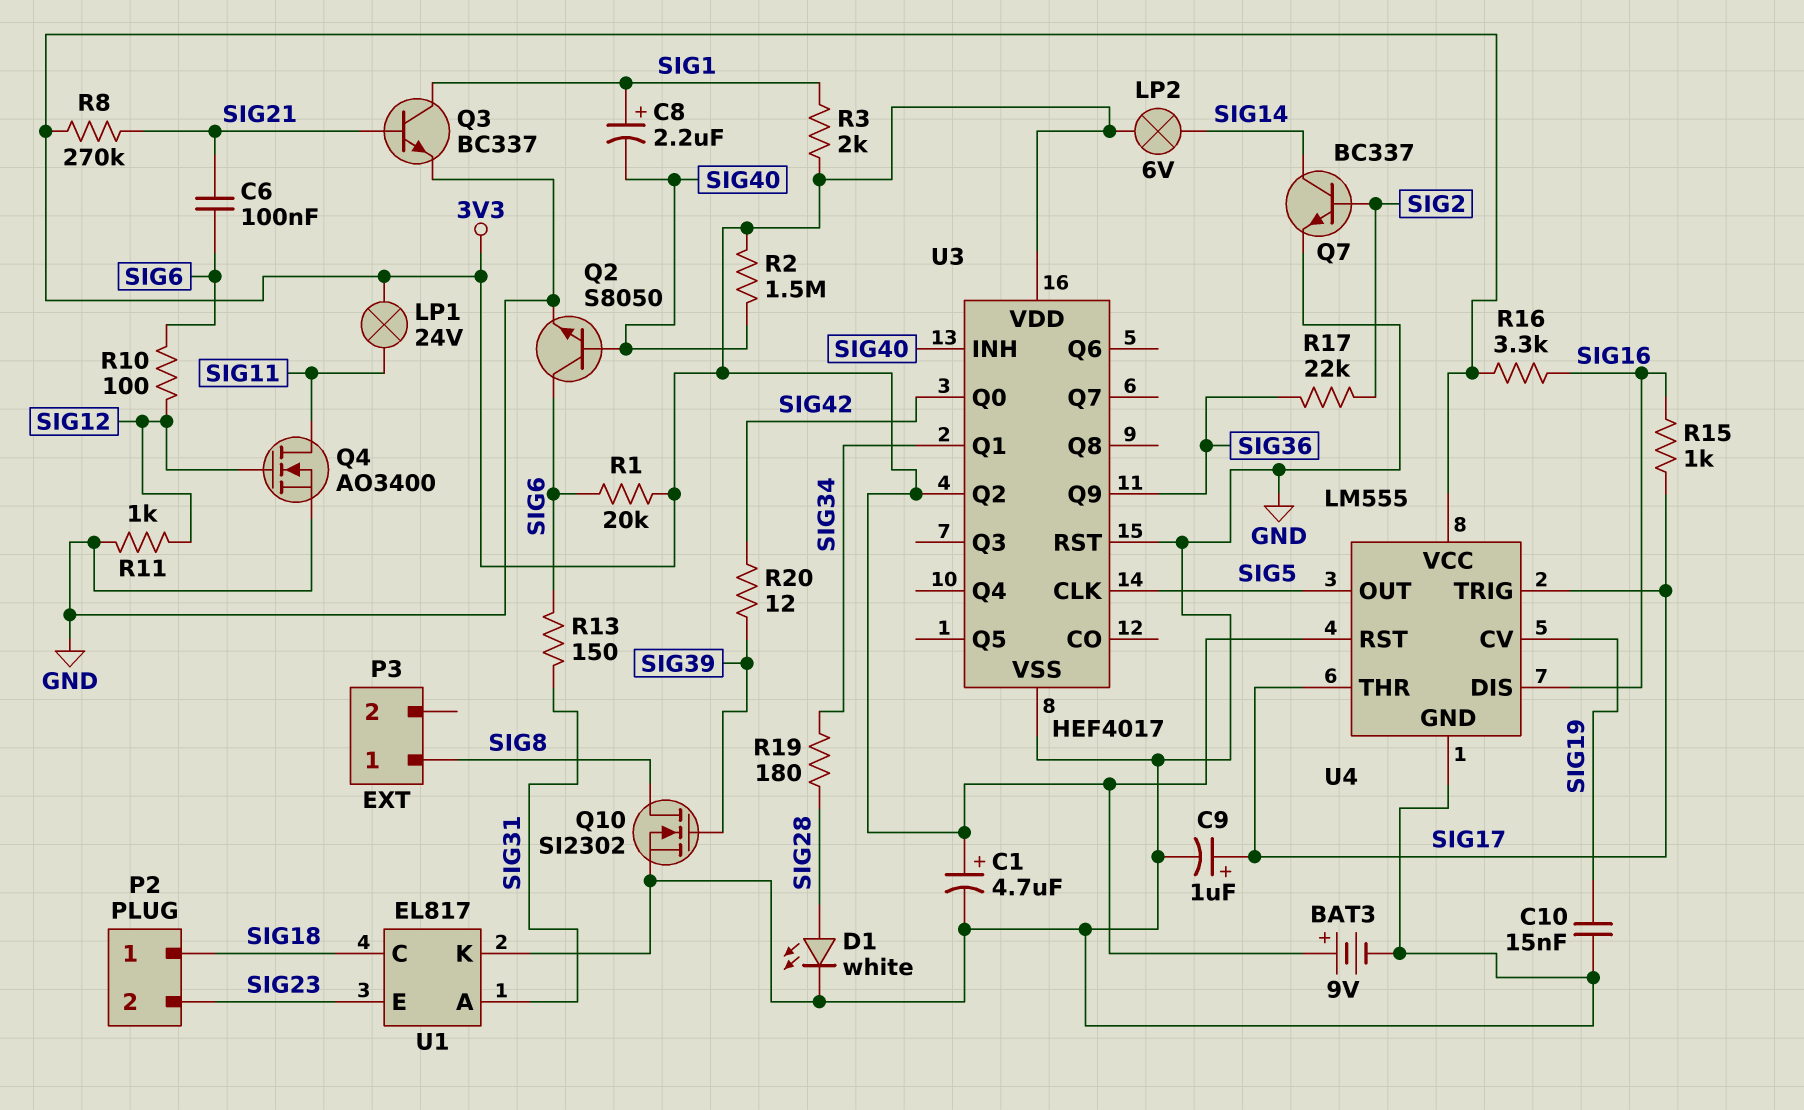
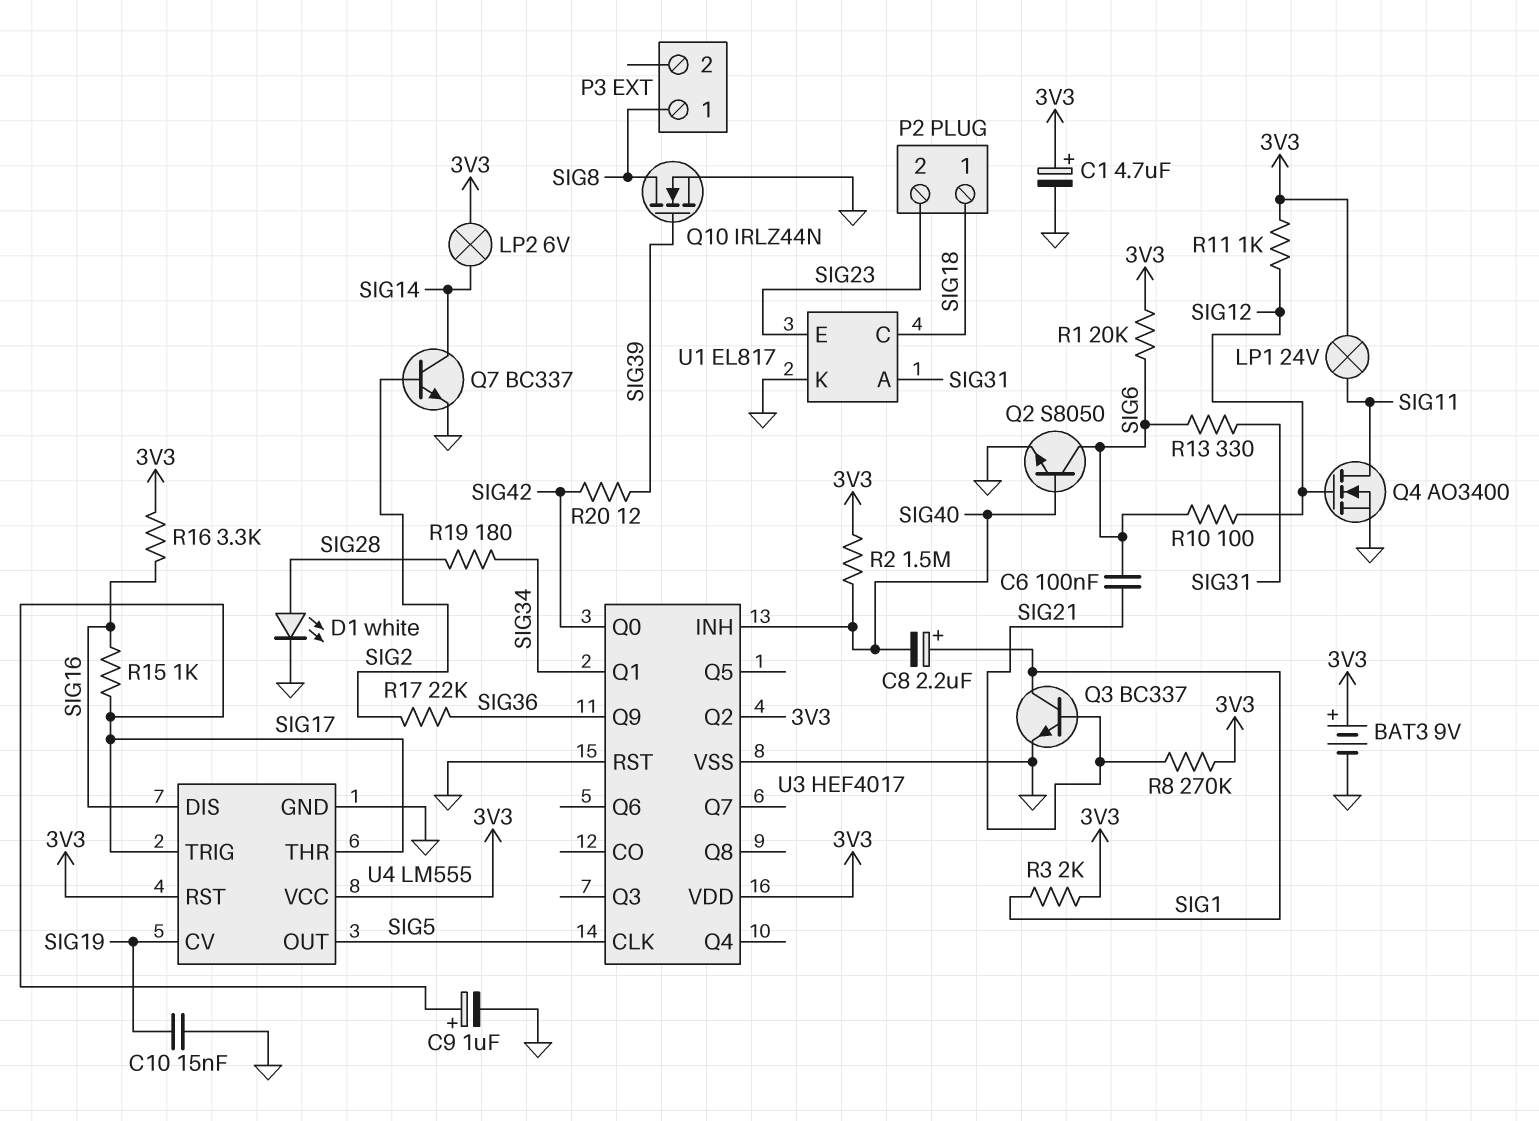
Q10: NMOS SI2302 (G SIG39, D SIG8, S GND) -> NMOS IRLZ44N (G SIG39, D SIG8, S GND)
R11: 1k (GND, SIG12) -> 1k (3V3, SIG12)
R13: 150 (SIG6, SIG31) -> 330 (SIG6, SIG31)

